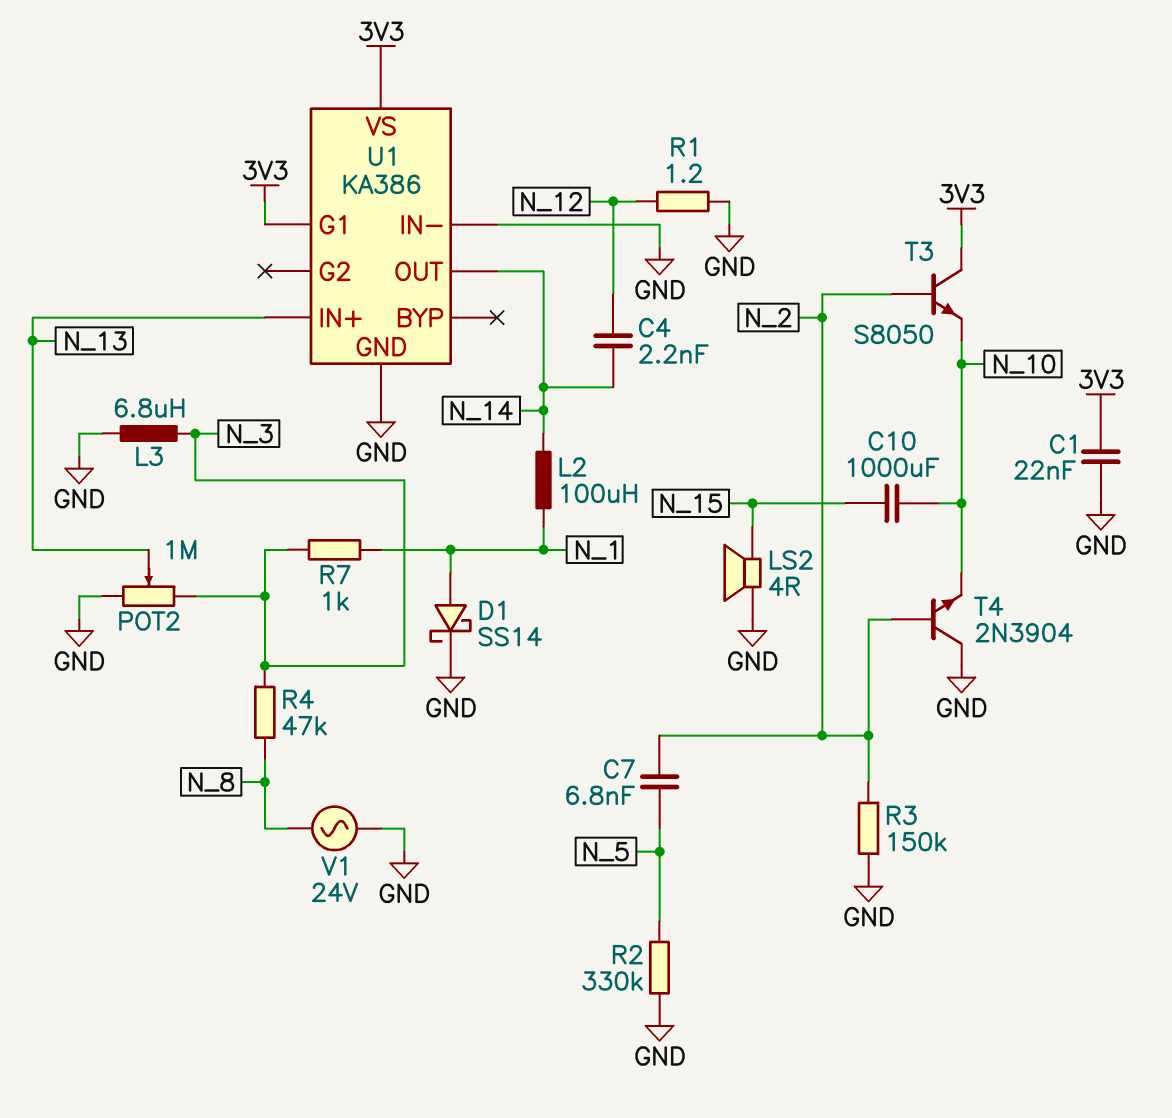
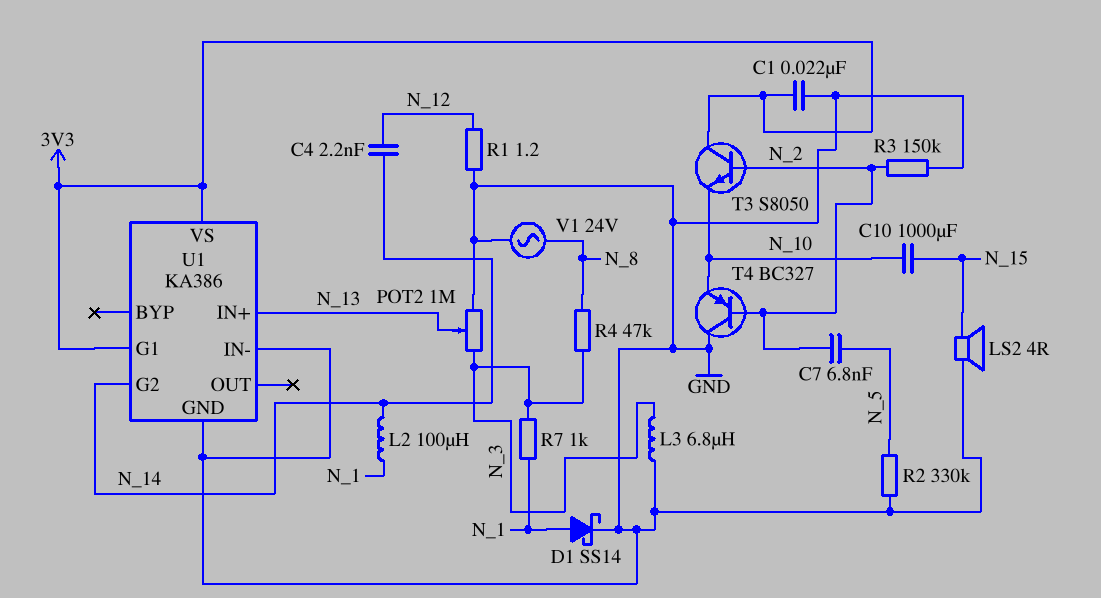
T4: NPN 2N3904 (B N_2, C GND, E N_10) -> PNP BC327 (B N_2, C GND, E N_10)
U1 pin G2: none -> N_14
U1 pin OUT: N_14 -> none

